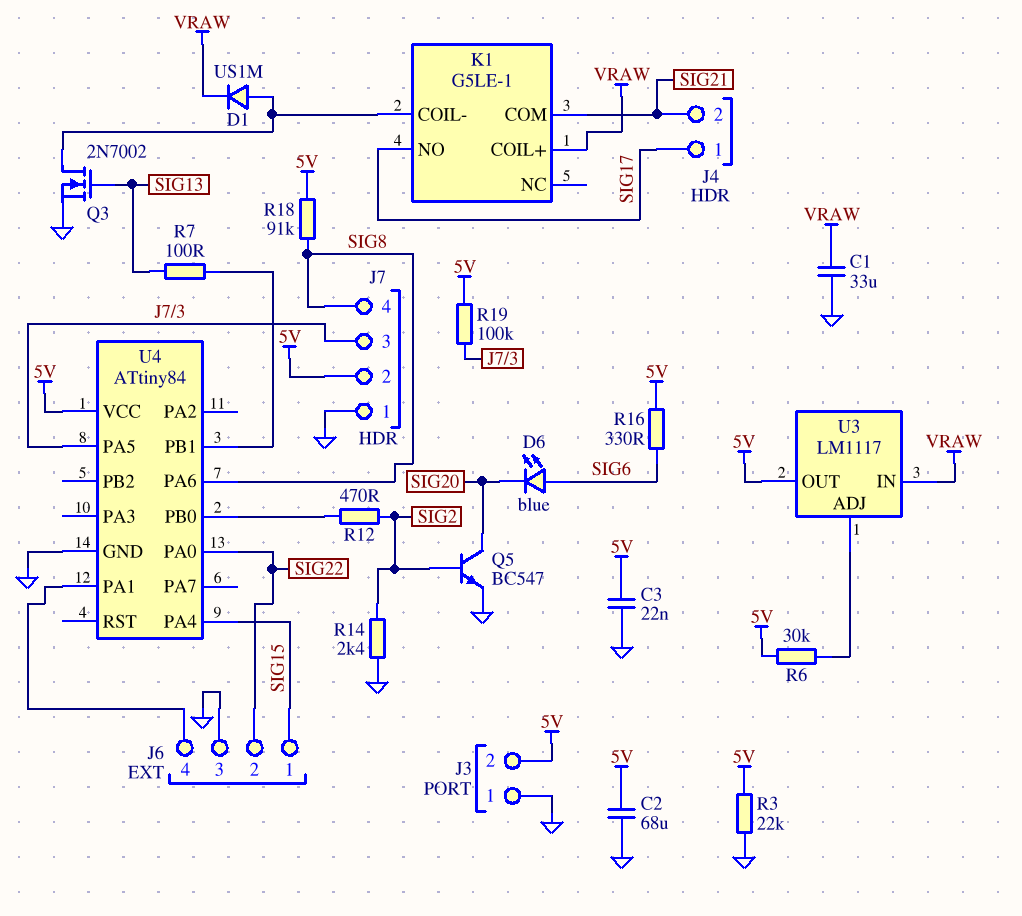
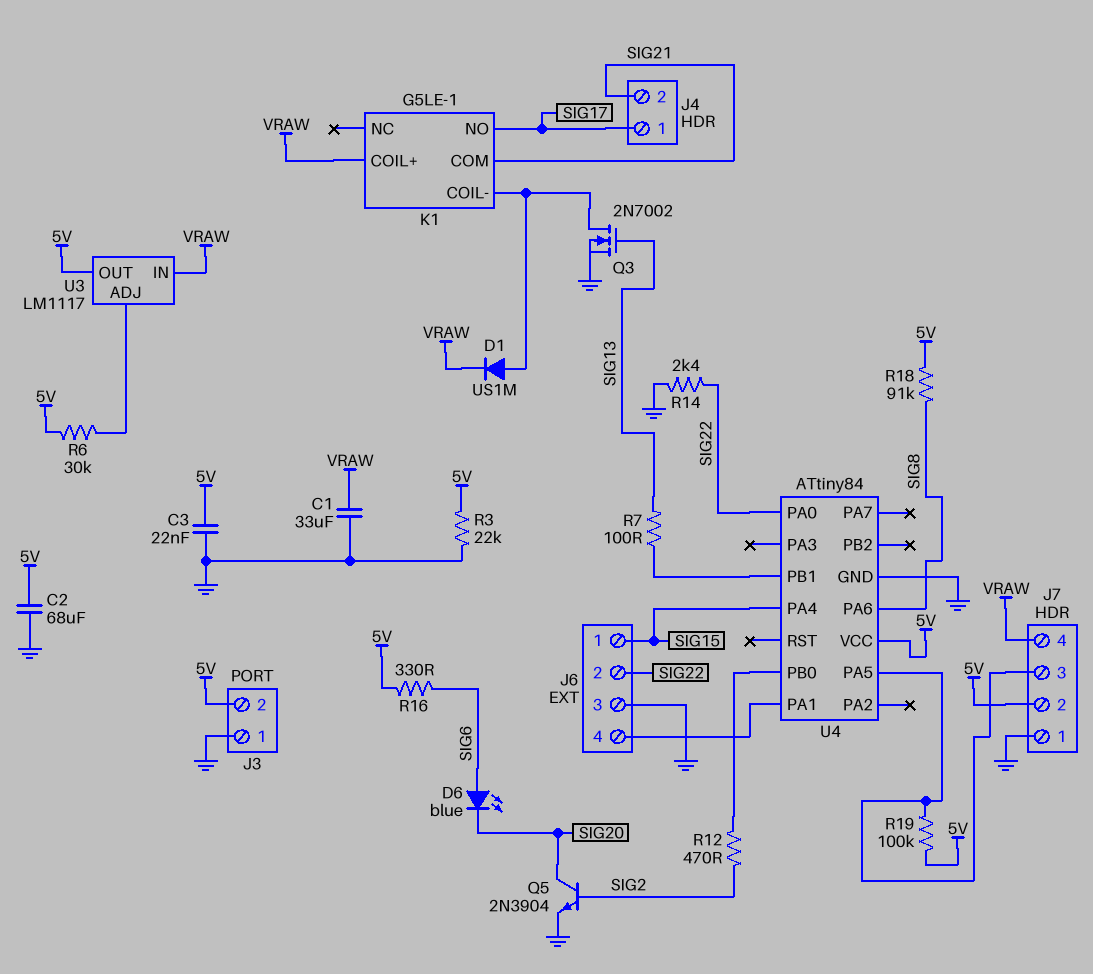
J7 pin 4: SIG8 -> VRAW
Q5: NPN BC547 (B SIG2, C SIG20, E GND) -> NPN 2N3904 (B SIG2, C SIG20, E GND)
R14: 2.4k (GND, SIG2) -> 2.4k (GND, SIG22)

